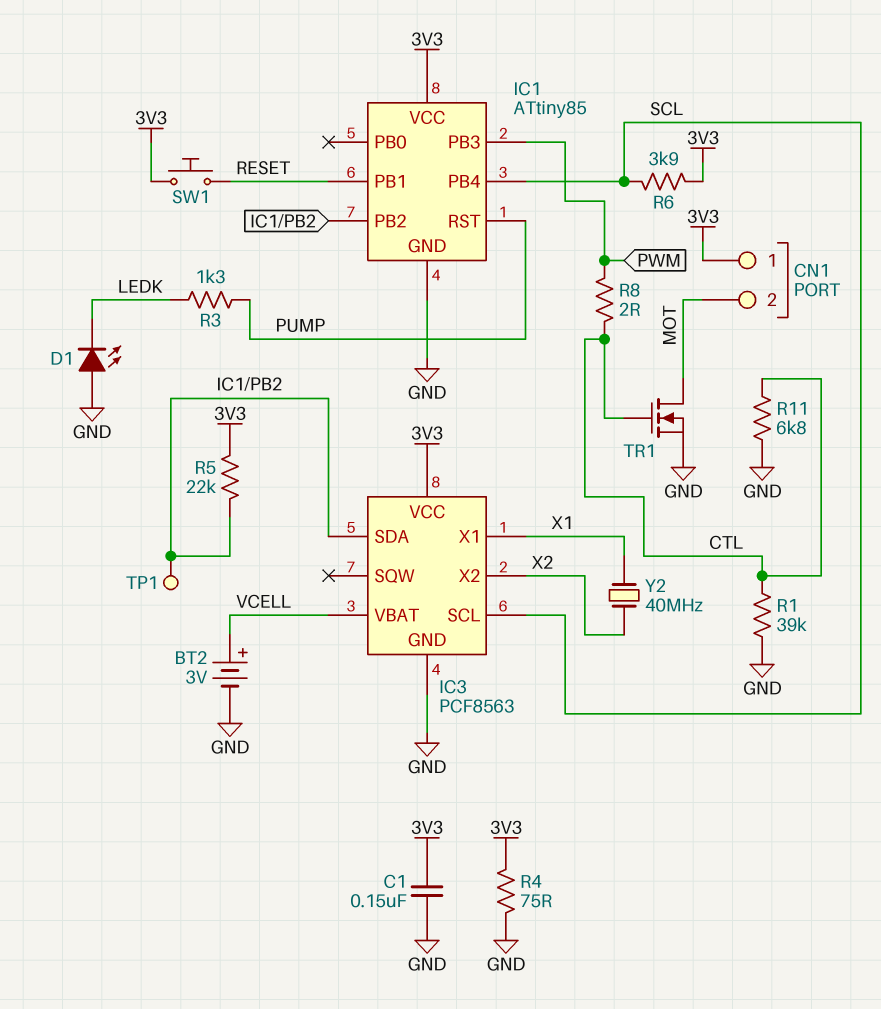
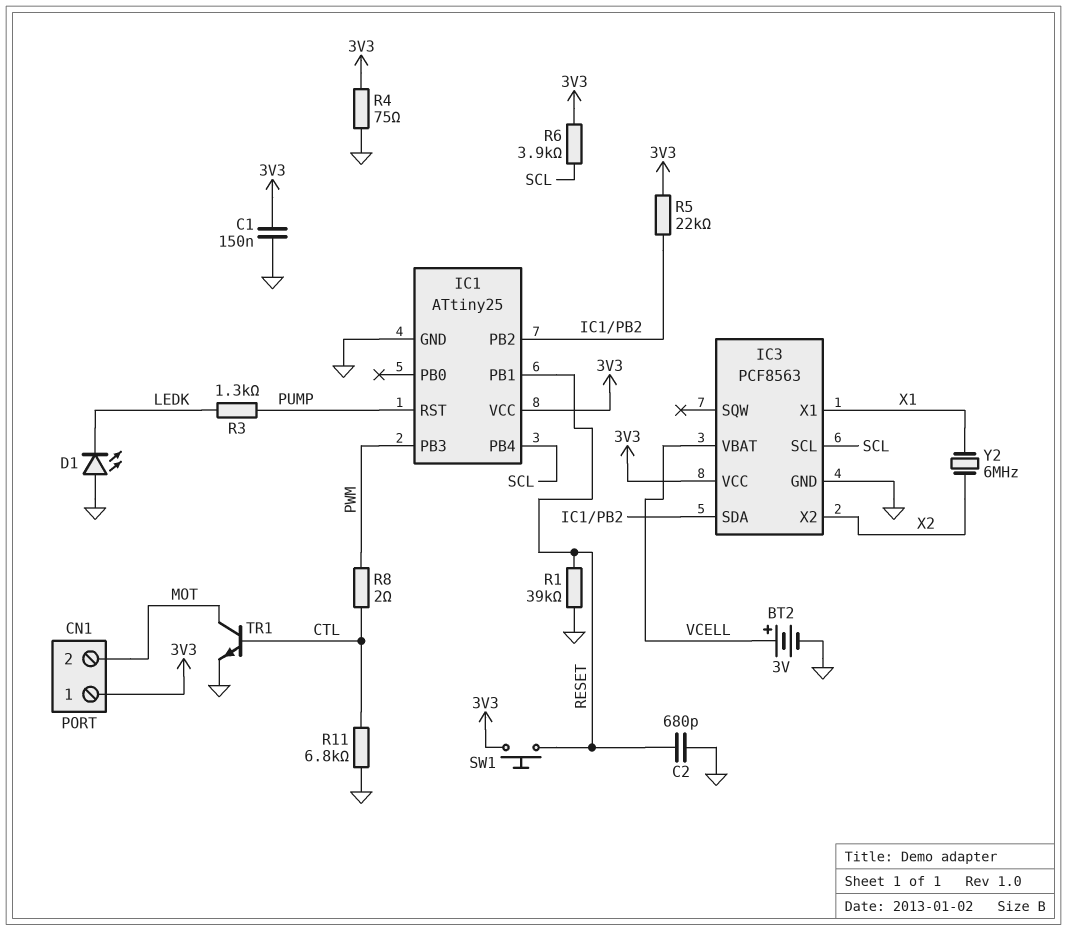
C2: none -> 680pF (GND, RESET)
IC1: ATtiny85 -> ATtiny25
R1: 39k (CTL, GND) -> 39k (GND, RESET)
TP1: test point (IC1/PB2) -> none
TR1: NMOS (G CTL, D MOT, S GND) -> NPN (B CTL, C MOT, E GND)
Y2: 40MHz (X1, X2) -> 6MHz (X1, X2)

